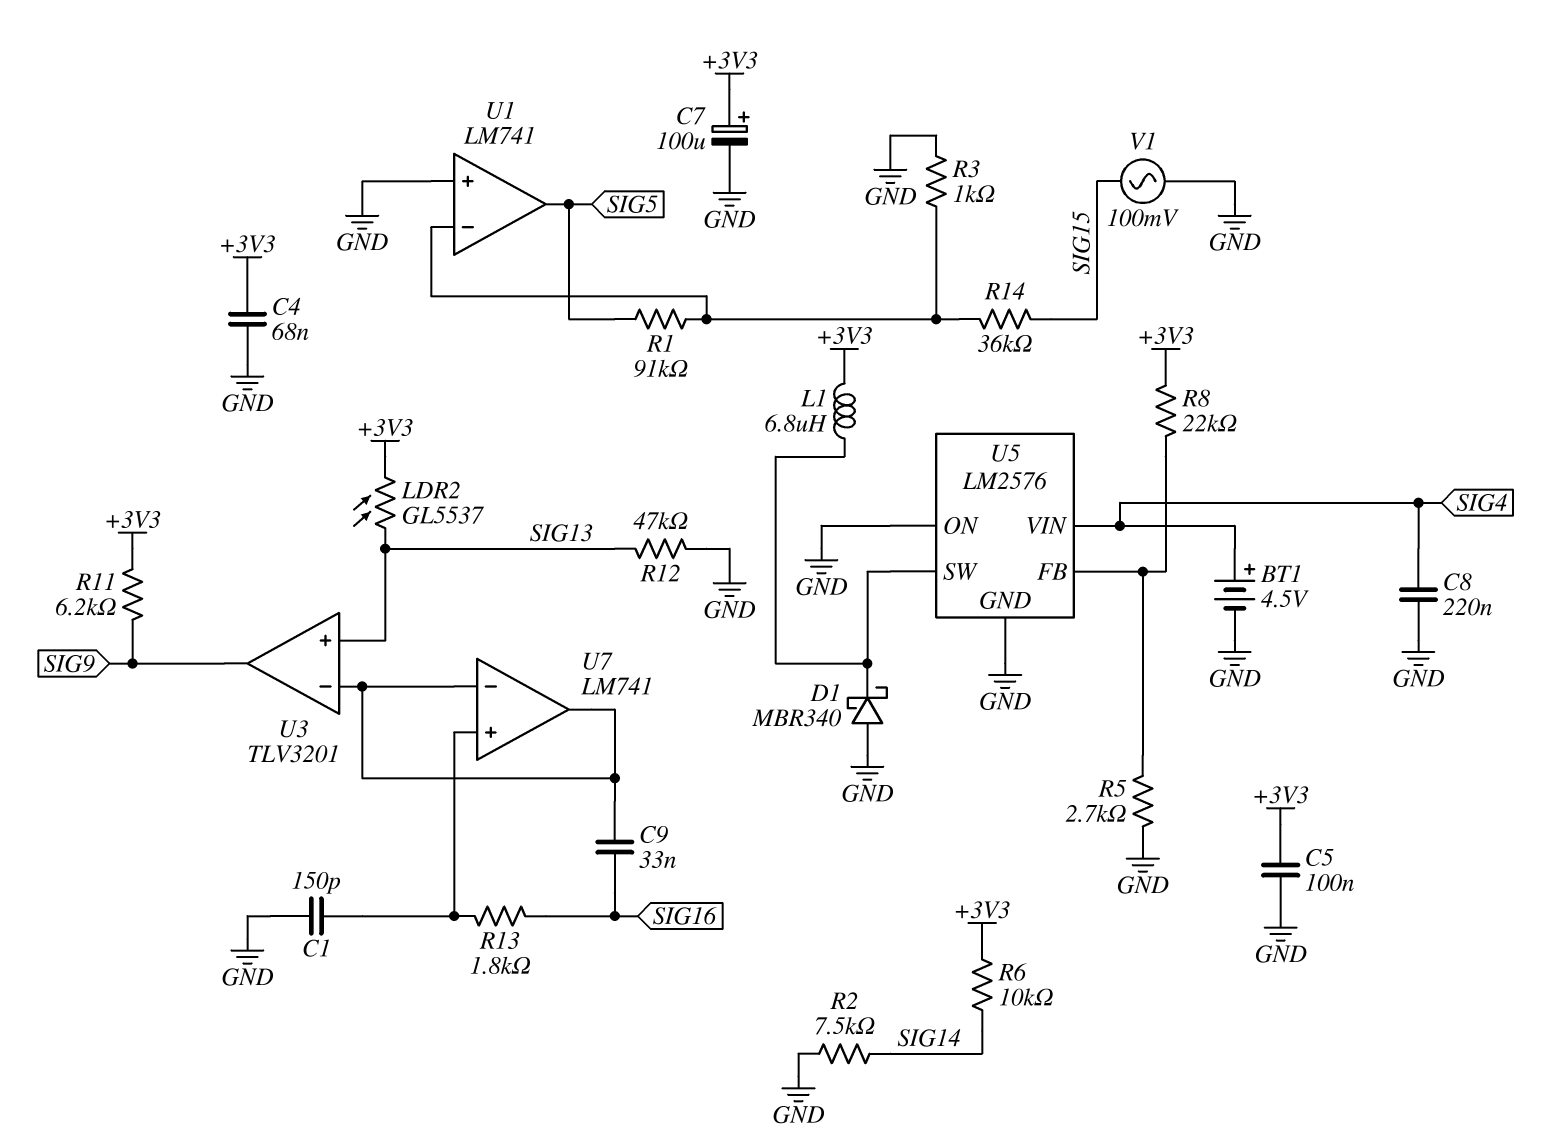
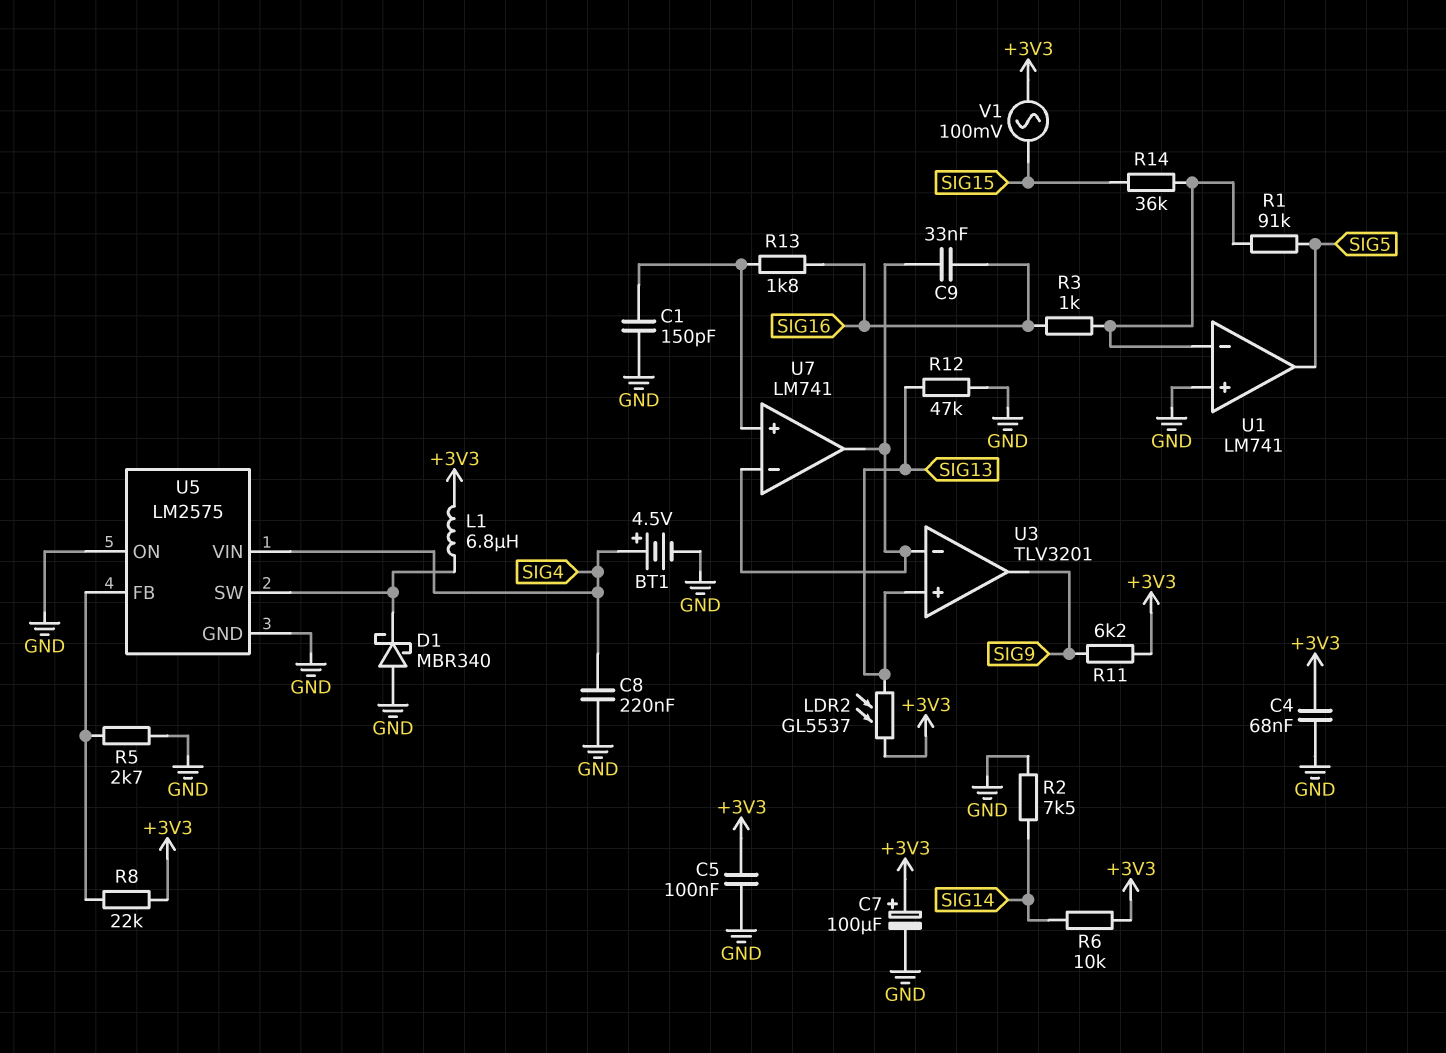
R3: 1k (GND, U1/in-) -> 1k (SIG16, U1/in-)
U5: LM2576 -> LM2575
V1: AC 100mV (GND, SIG15) -> AC 100mV (+3V3, SIG15)

